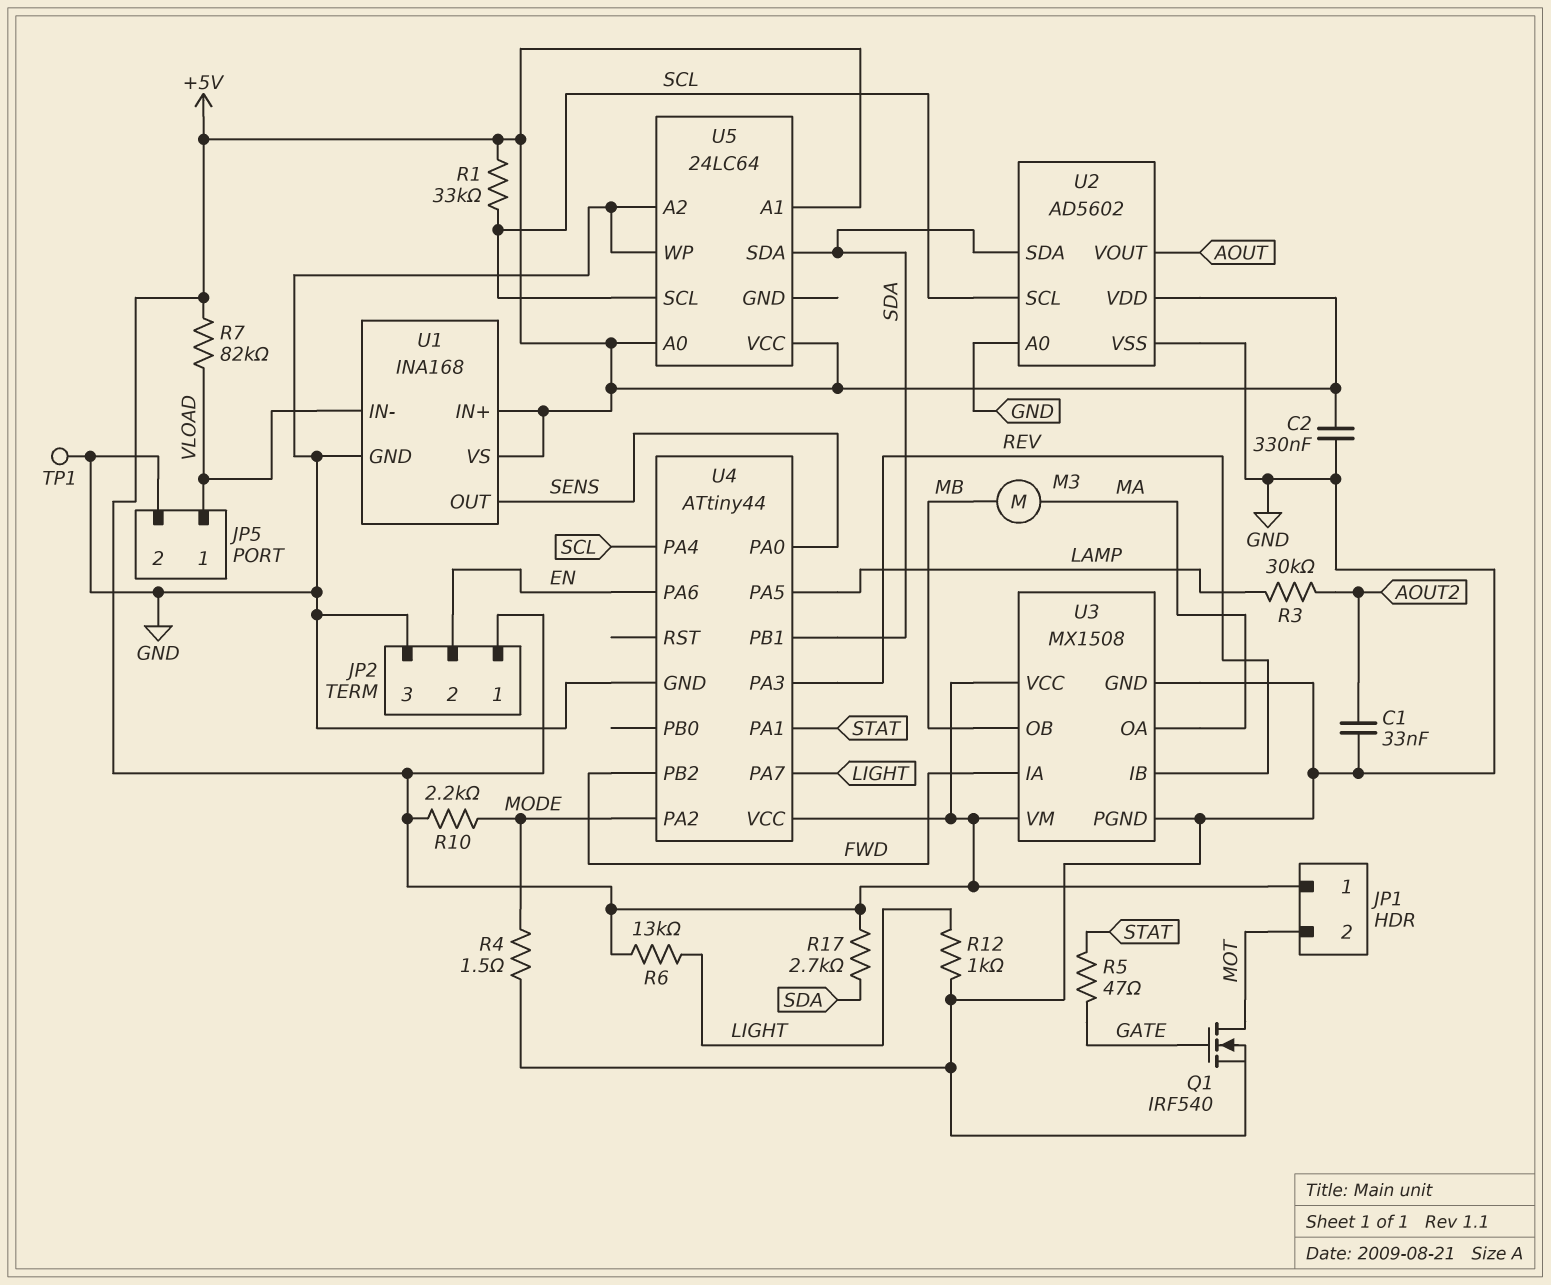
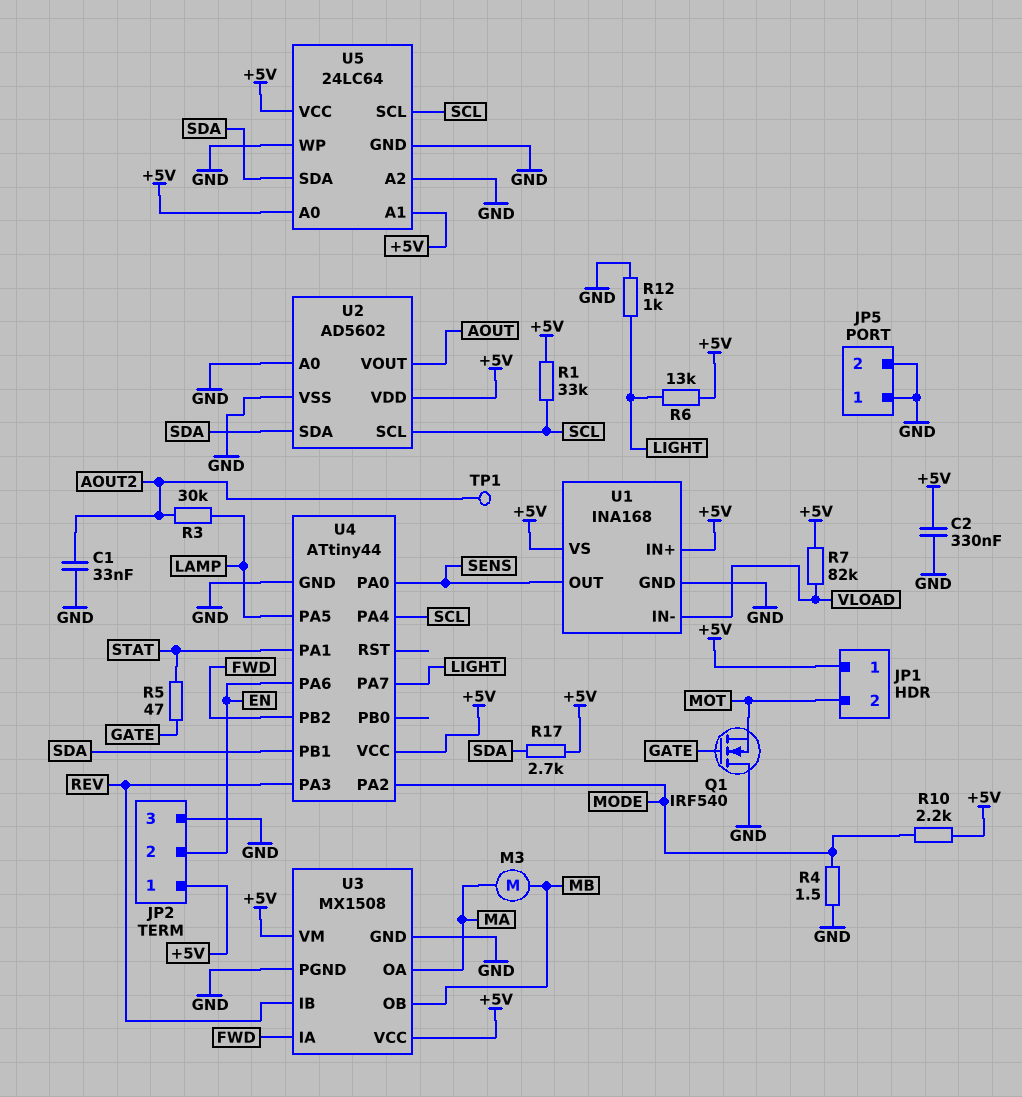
JP5 pin 1: VLOAD -> GND
Q1: NMOS IRF540 (G GATE, D MOT, S GND) -> NMOS IRF540 (G GATE, D GND, S MOT)
TP1: test point (GND) -> test point (AOUT2)
U5 pin GND: none -> GND

